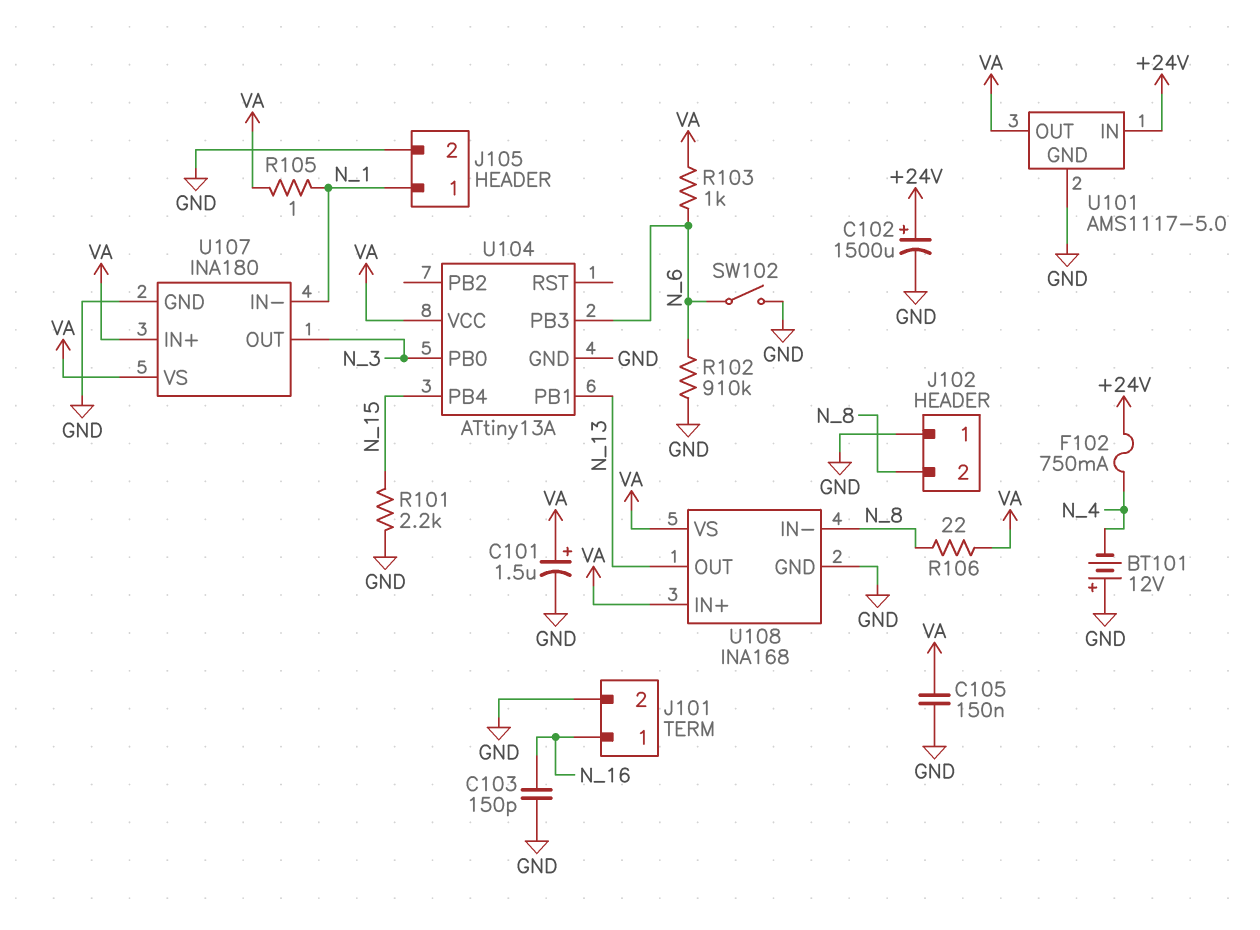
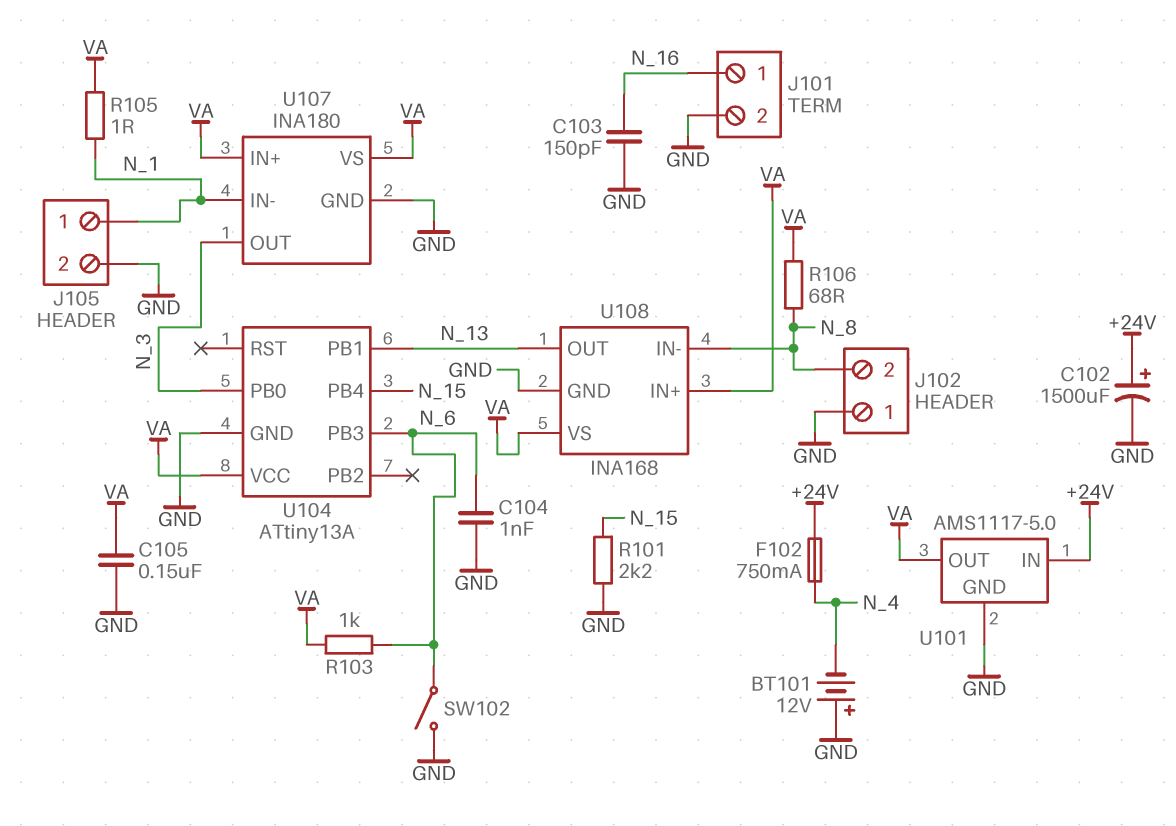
C101: 1.5uF (plus VA, minus GND) -> none
C104: none -> 1nF (GND, N_6)
R102: 910k (GND, N_6) -> none
R106: 22 (N_8, VA) -> 68 (N_8, VA)

